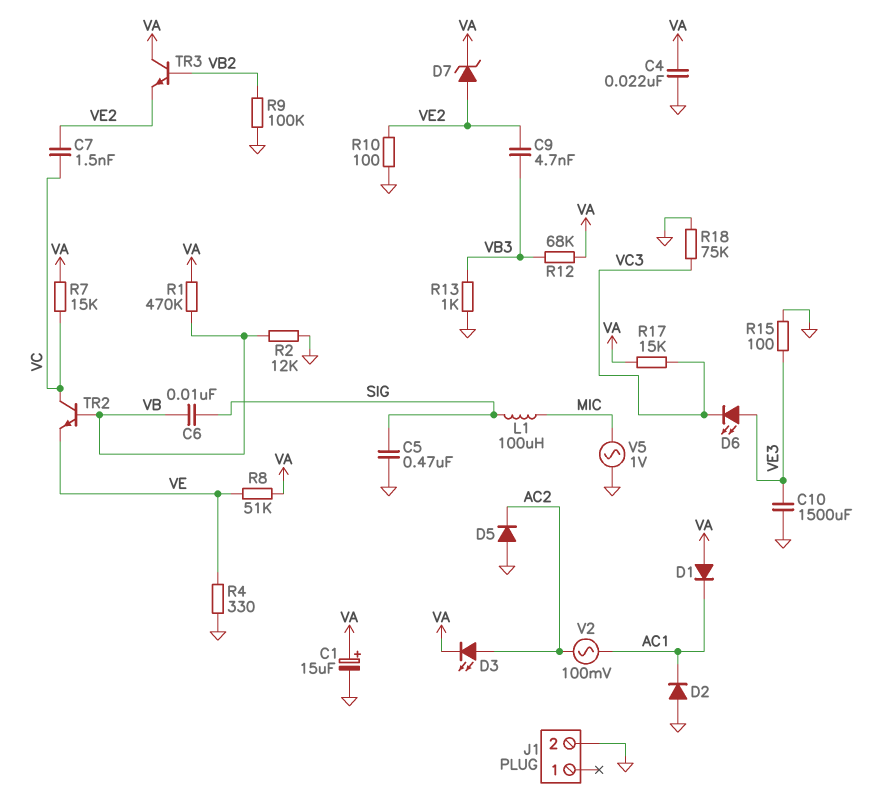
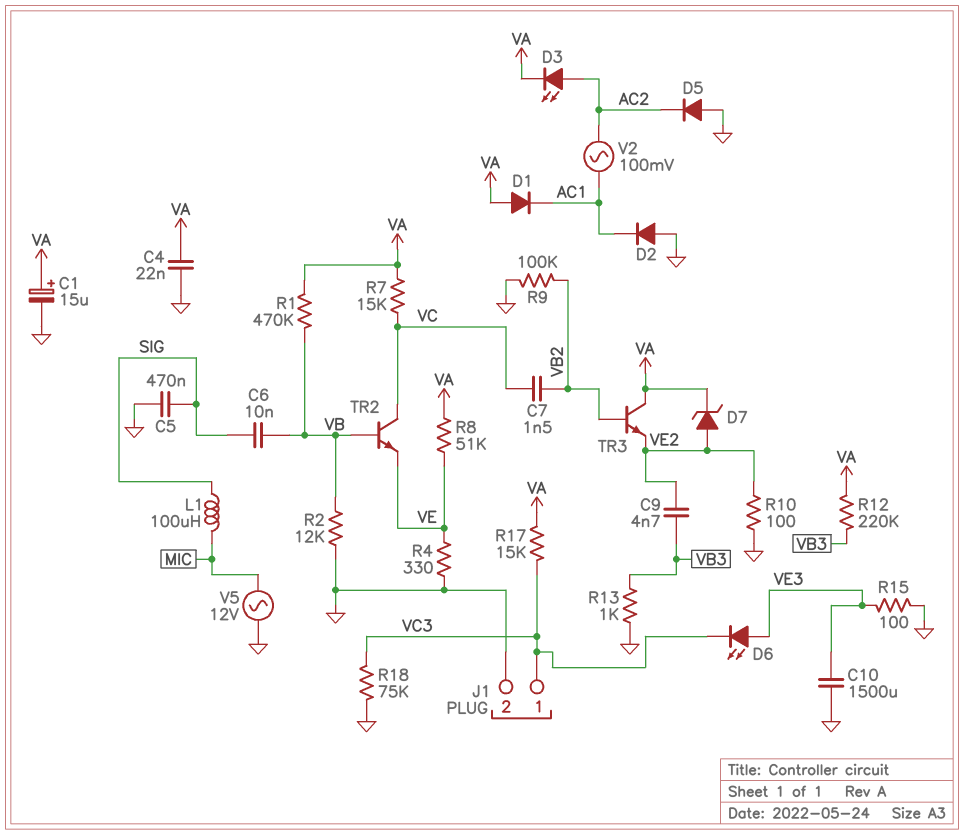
C7: 1.5nF (VC, VE2) -> 1.5nF (VB2, VC)
J1 pin 1: none -> VC3
R12: 68k (VA, VB3) -> 220k (VA, VB3)
V5: AC 1V (GND, MIC) -> AC 12V (GND, MIC)

